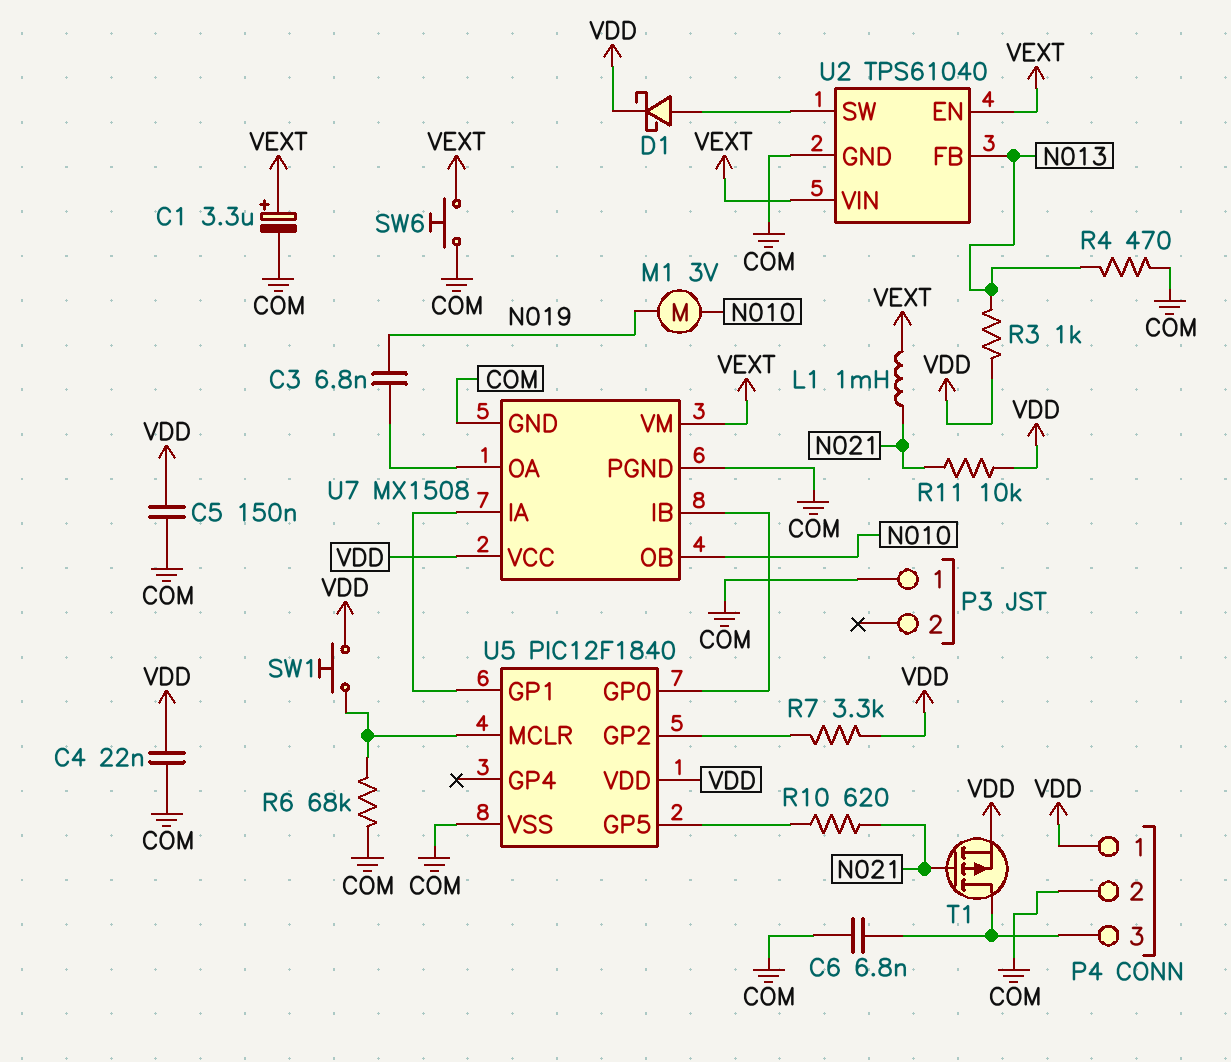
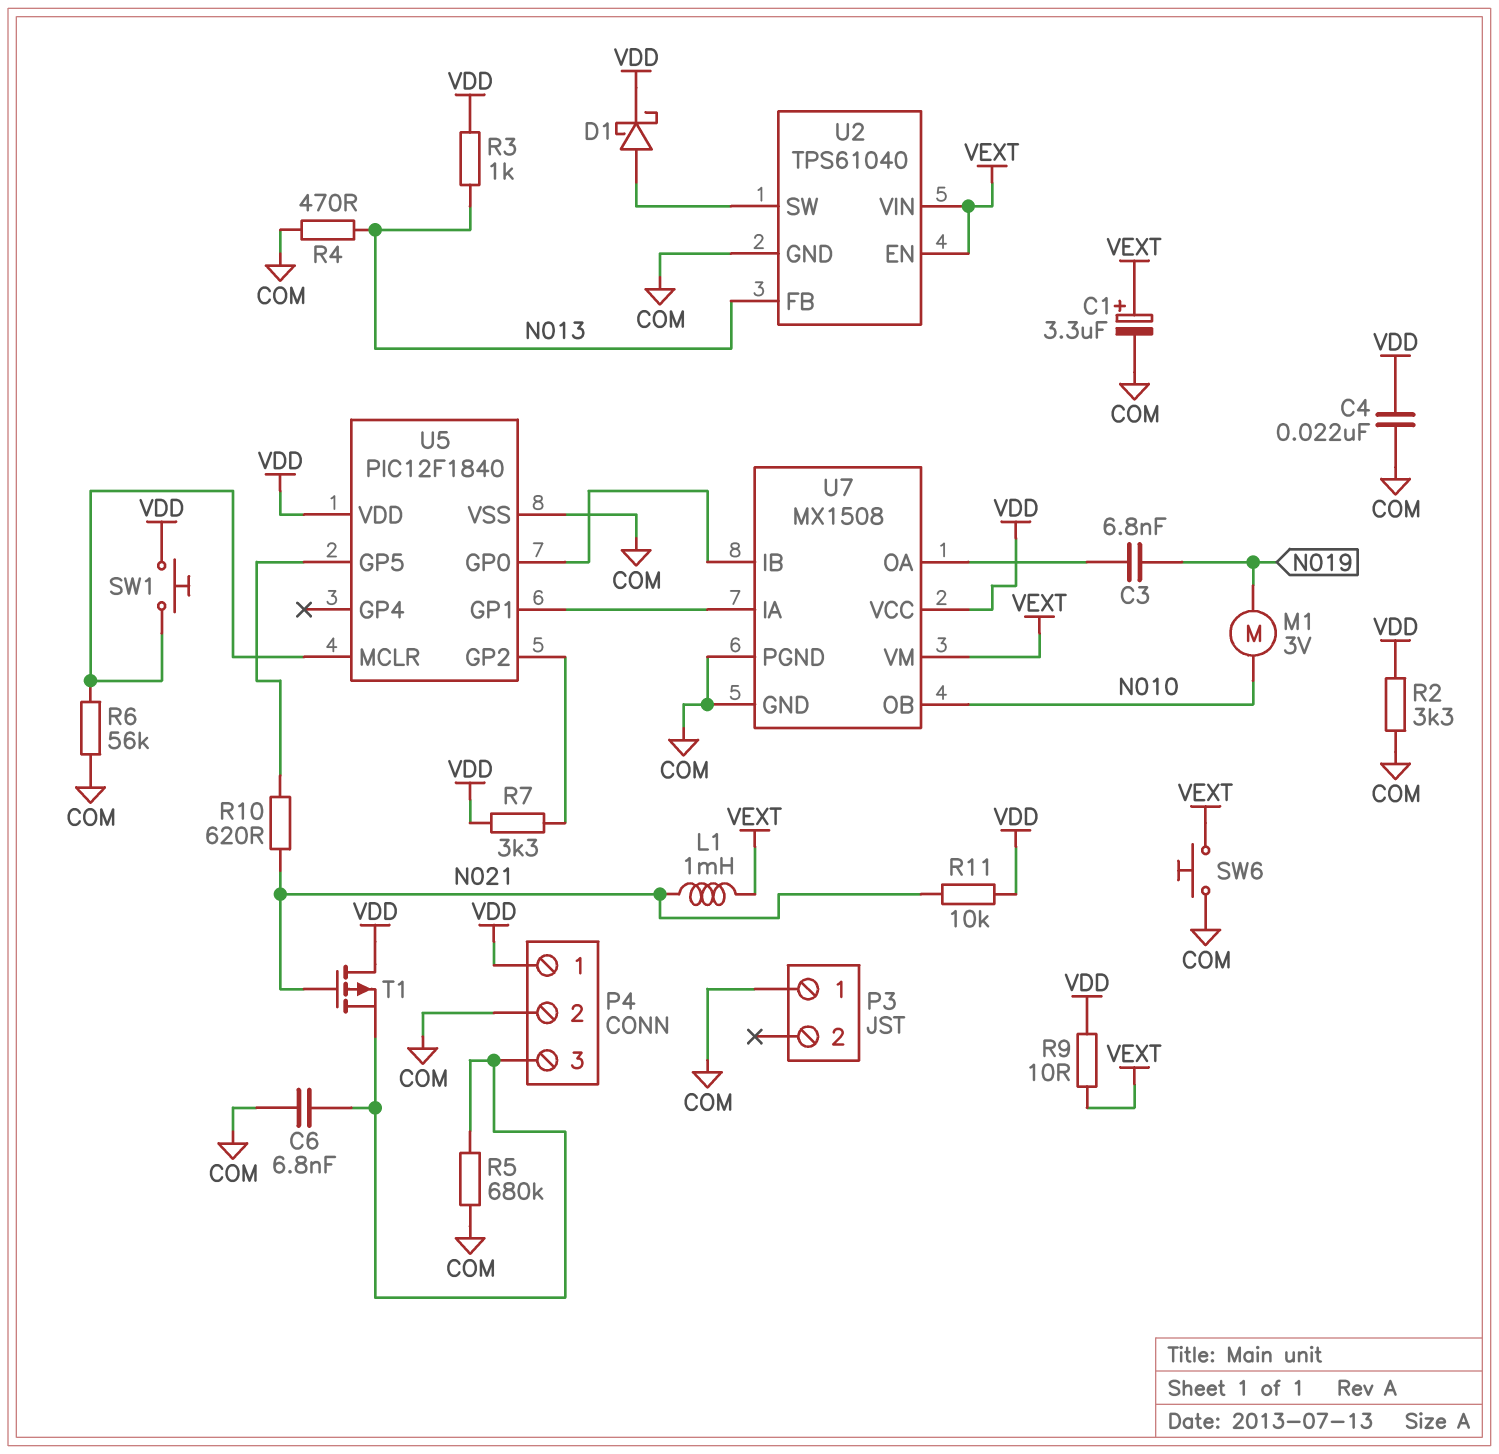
C5: 150nF (COM, VDD) -> none
R2: none -> 3.3k (COM, VDD)
R5: none -> 680k (COM, P4/3)
R6: 68k (COM, U5/MCLR) -> 56k (COM, U5/MCLR)
R9: none -> 10 (VDD, VEXT)
T1: PMOS (G N021, D P4/3, S VDD) -> PMOS (G N021, D VDD, S P4/3)

